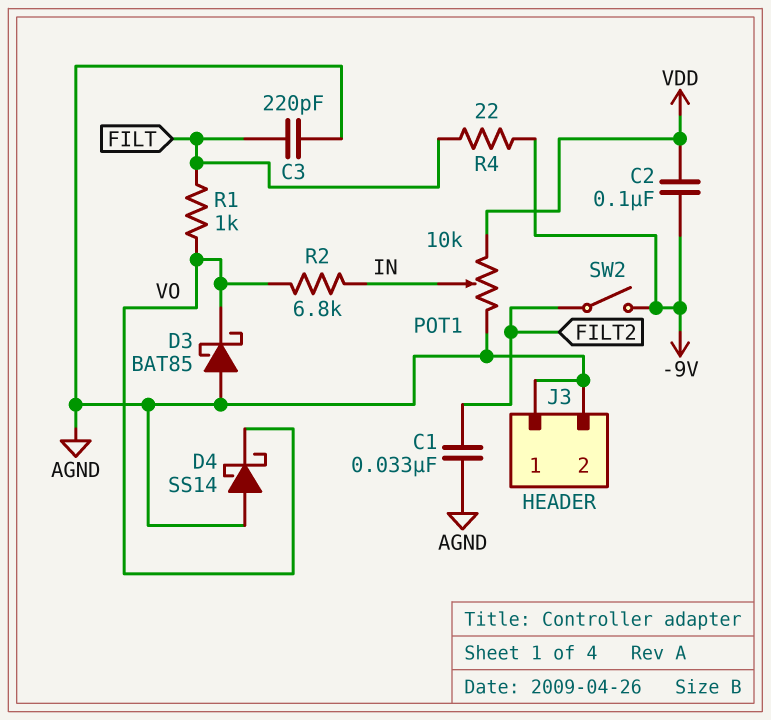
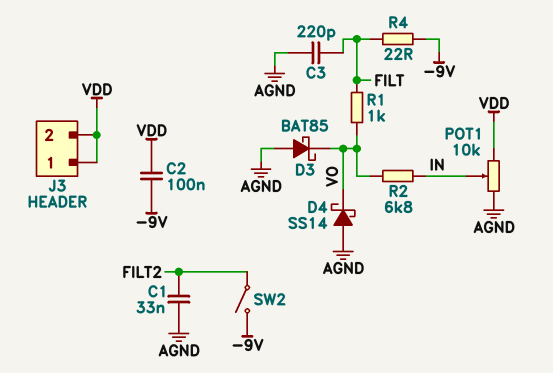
J3 pin 1: AGND -> VDD
J3 pin 2: AGND -> VDD

